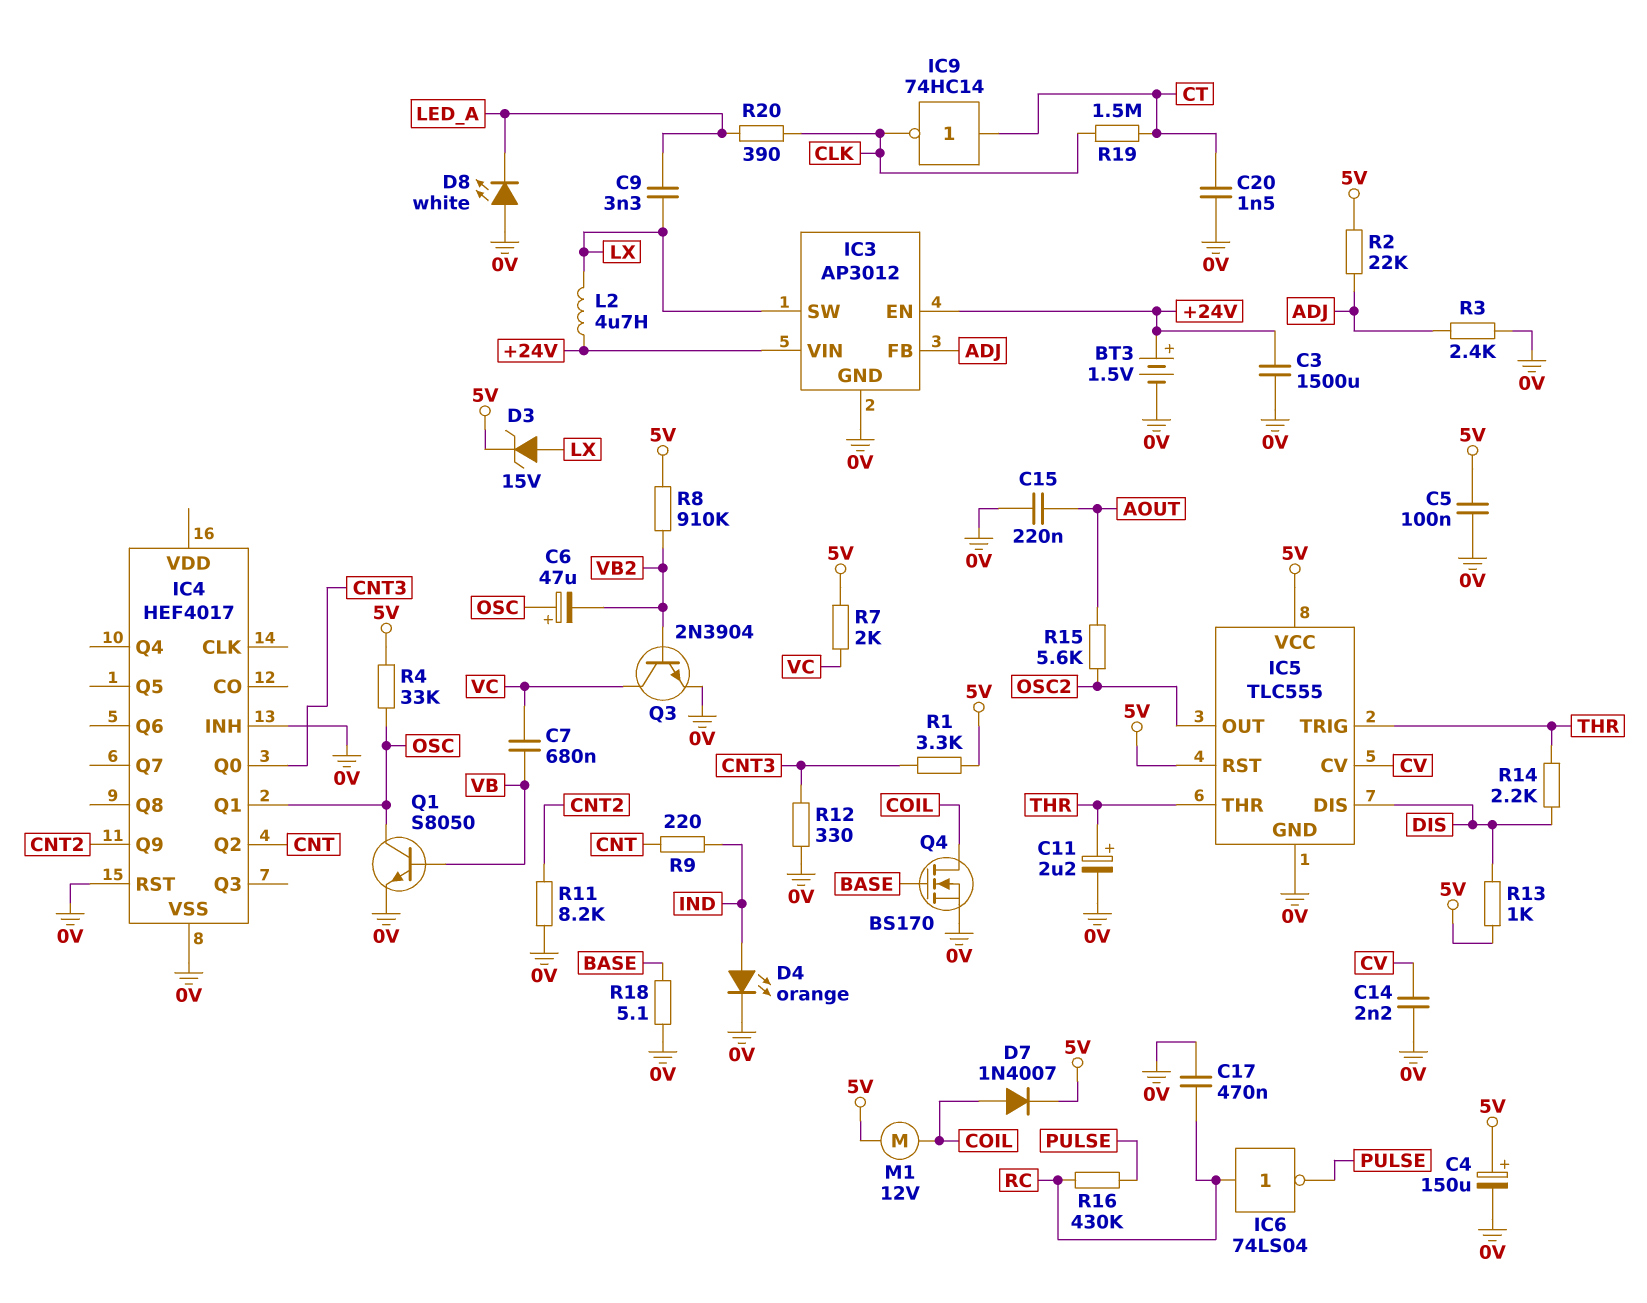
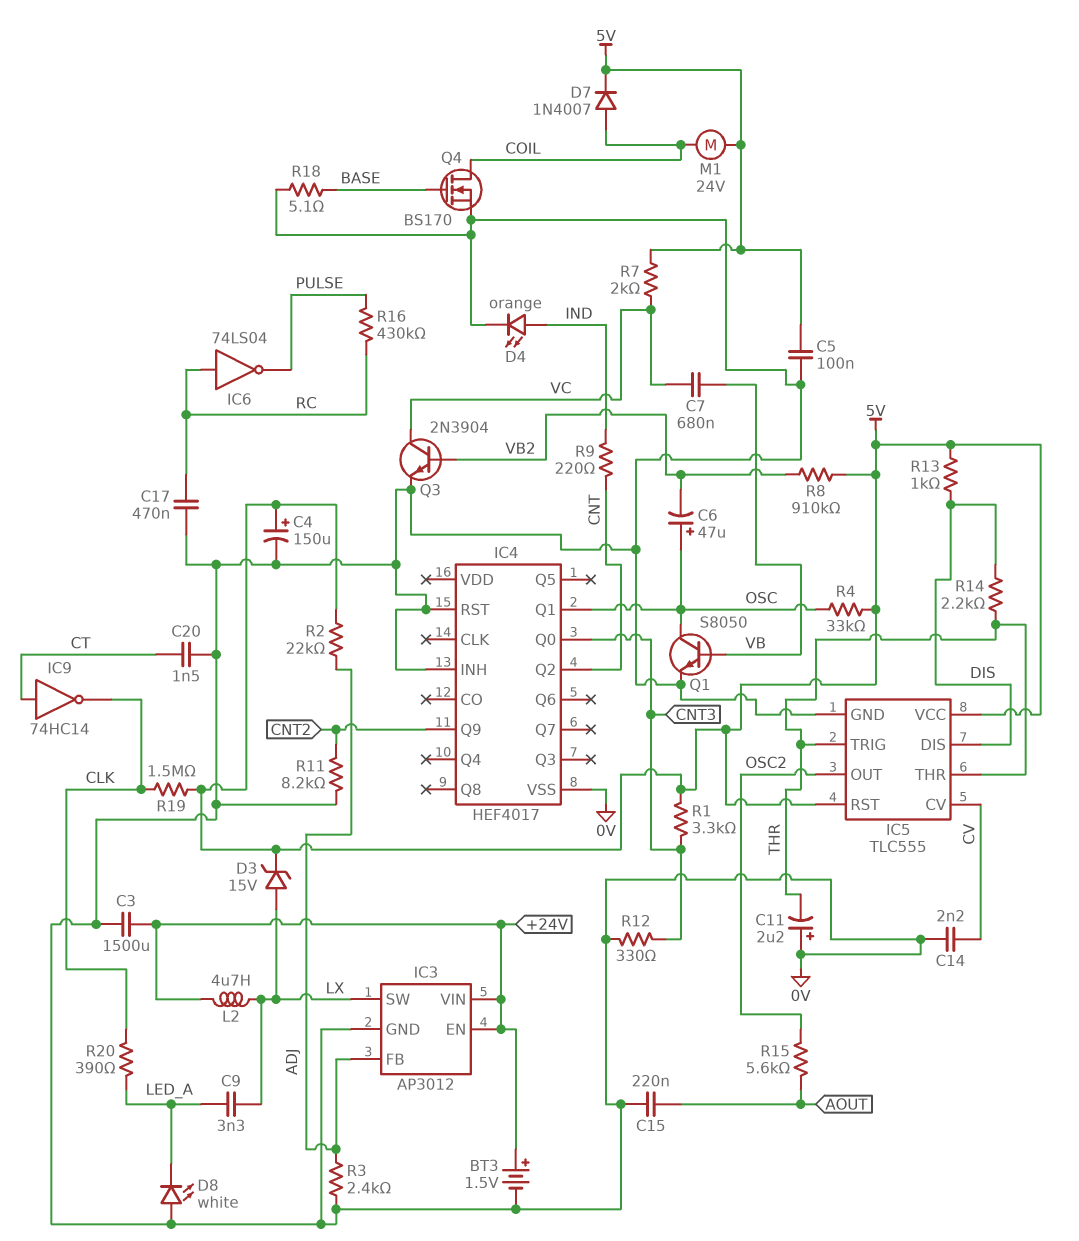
C11: 2.2uF (plus THR, minus 0V) -> 2.2uF (plus 0V, minus THR)
M1: motor 12V (5V, COIL) -> motor 24V (5V, COIL)
R19: 1.5M (CLK, CT) -> 1.5M (5V, CLK)

